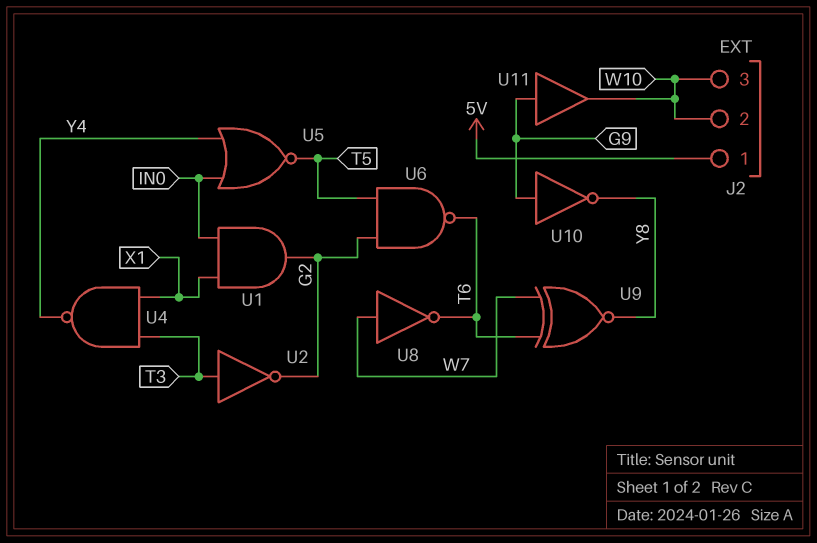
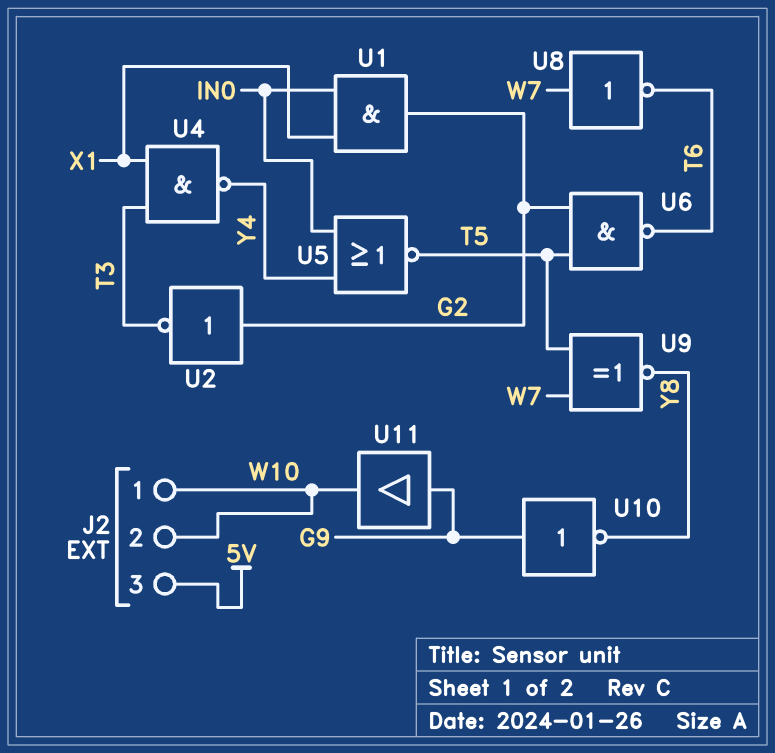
J2 pin 1: 5V -> W10
J2 pin 3: W10 -> 5V
U2: NOT (in T3, out G2) -> NOT (in G2, out T3)
U9: XNOR (in T6, in W7, out Y8) -> XNOR (in T5, in W7, out Y8)

